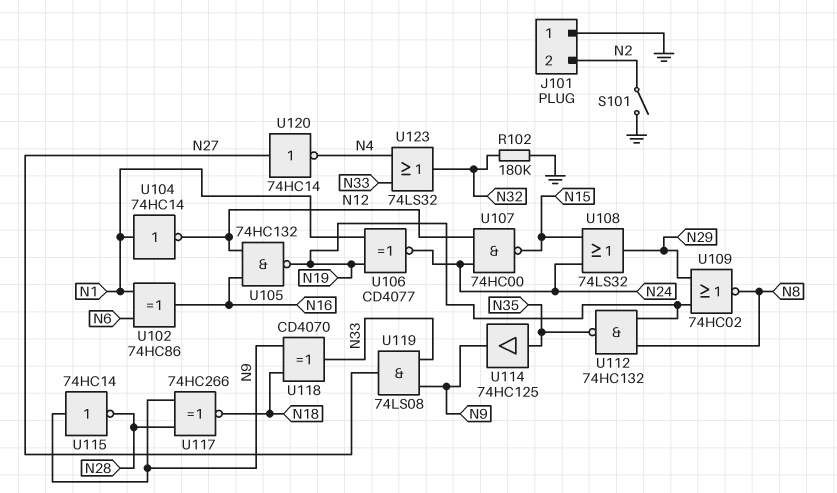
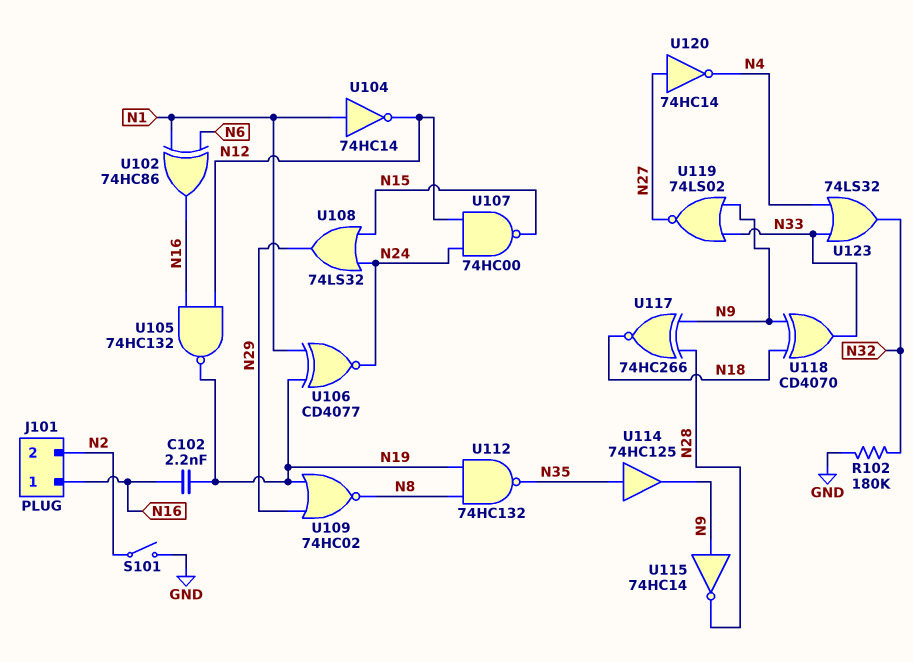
C102: none -> 2.2nF (N16, N19)
J101 pin 1: GND -> N16
U119: AND 74LS08 (in N9, in N33, out N27) -> NOR 74LS02 (in N9, in N33, out N27)

